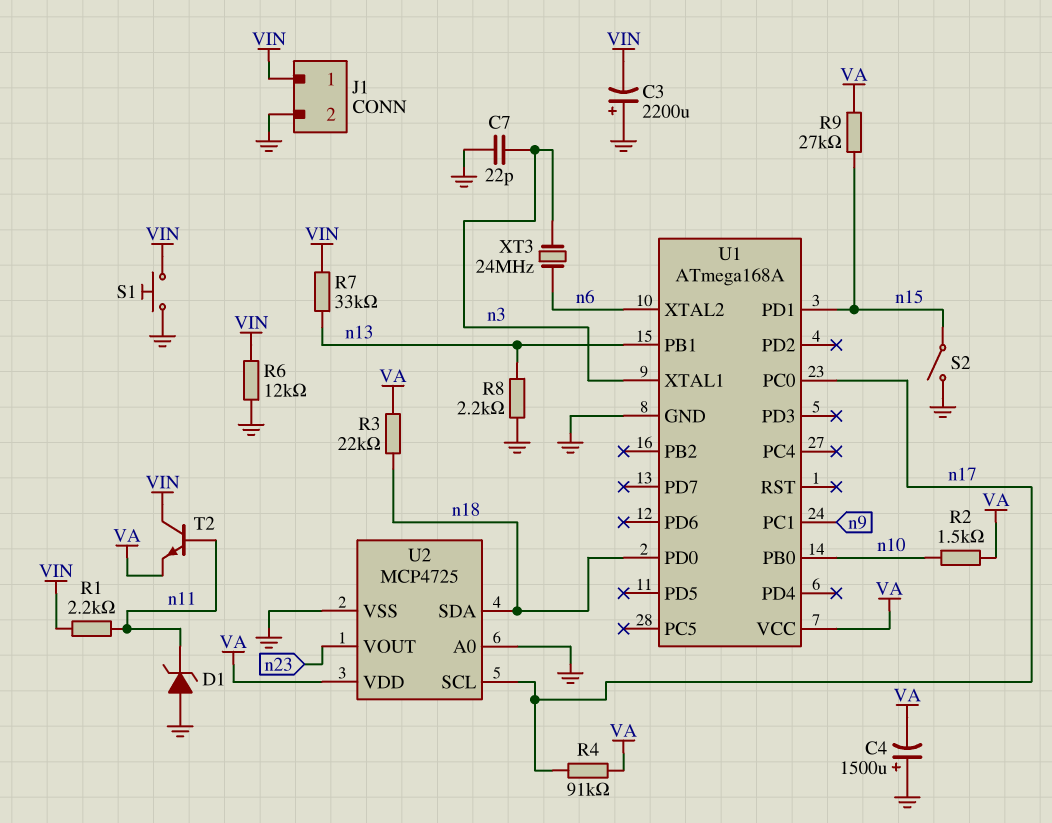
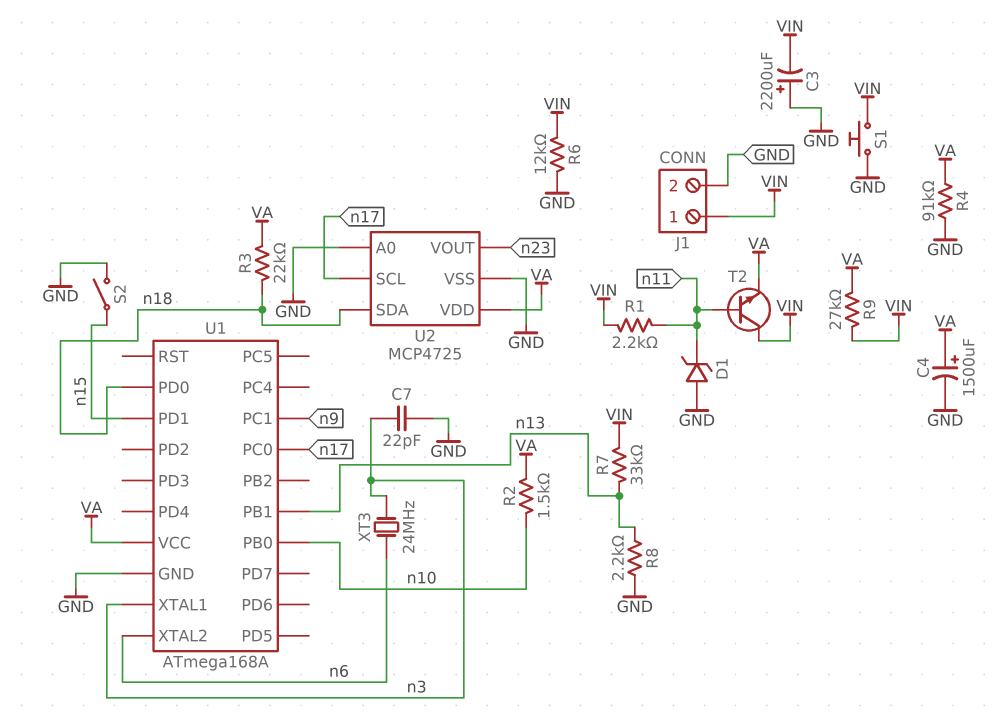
C4: 1500uF (plus GND, minus VA) -> 1500uF (plus VA, minus GND)
R4: 91k (VA, n17) -> 91k (GND, VA)
R9: 27k (VA, n15) -> 27k (VA, VIN)

